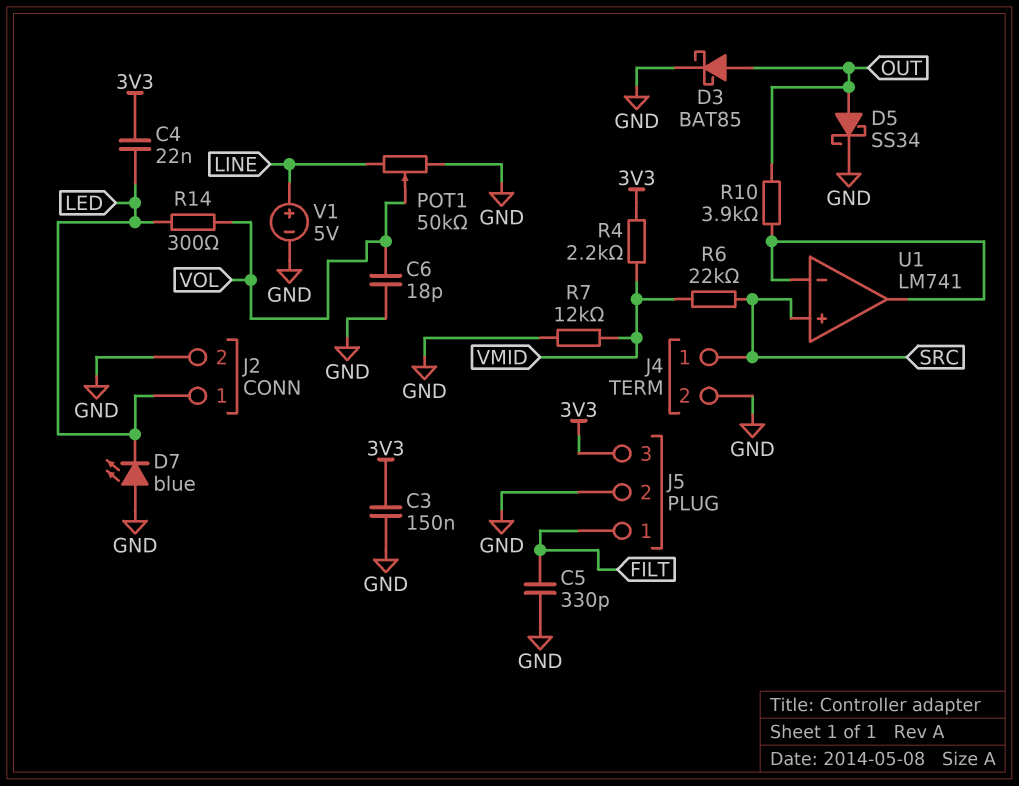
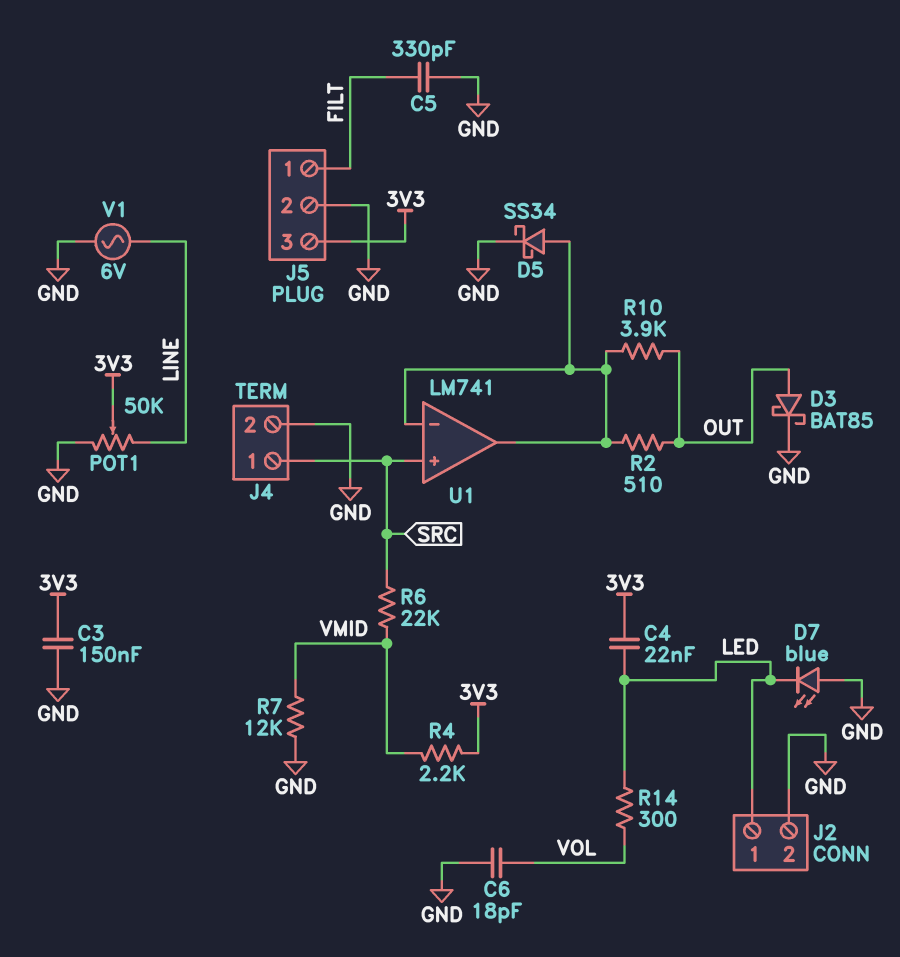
D5: schottky SS34 (A OUT, K GND) -> schottky SS34 (A U1/in-, K GND)
POT1: 50k (GND, LINE, wiper VOL) -> 50k (GND, LINE, wiper 3V3)
R2: none -> 510 (OUT, U1/in-)
V1: 5V (plus LINE, minus GND) -> AC 6V (GND, LINE)

